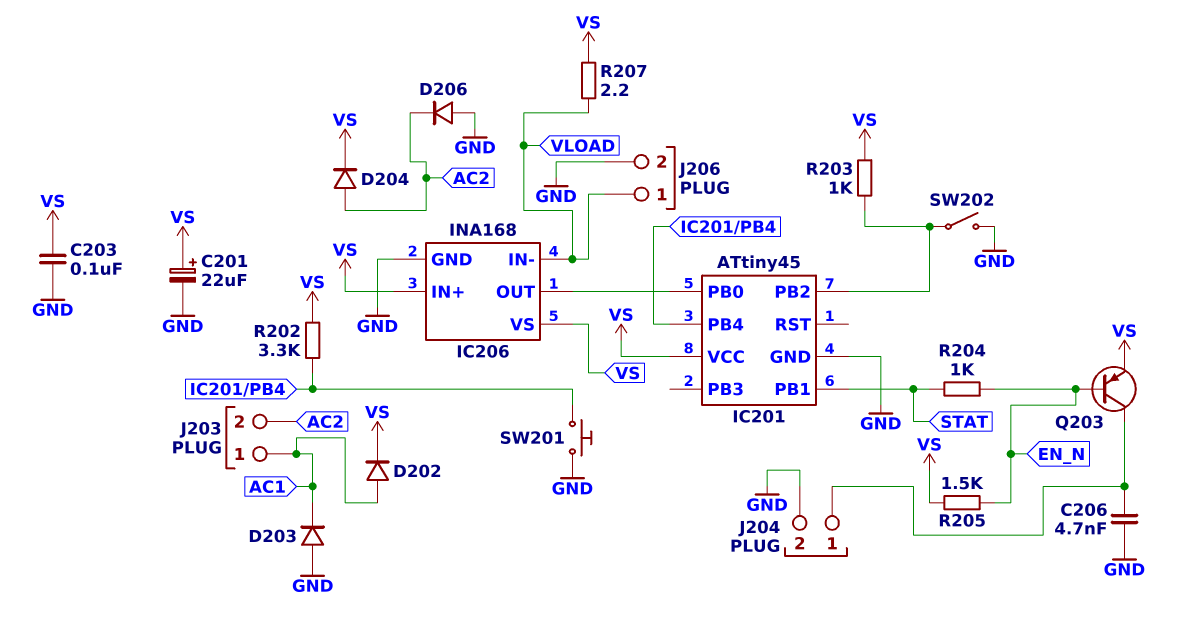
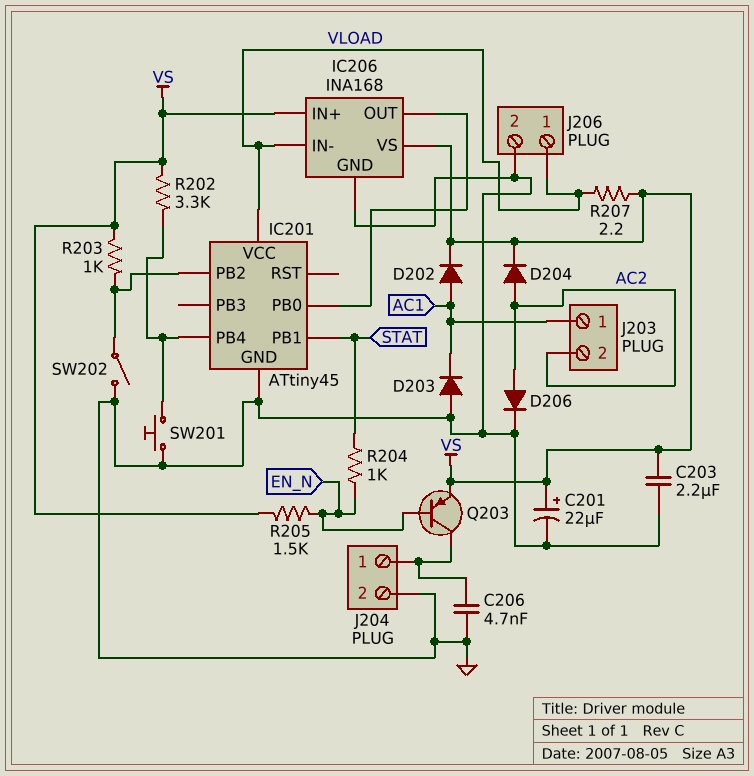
C203: 100nF (GND, VS) -> 2.2uF (GND, VS)
D206: diode (A GND, K AC2) -> diode (A AC2, K GND)
IC201 pin VCC: VS -> VLOAD

